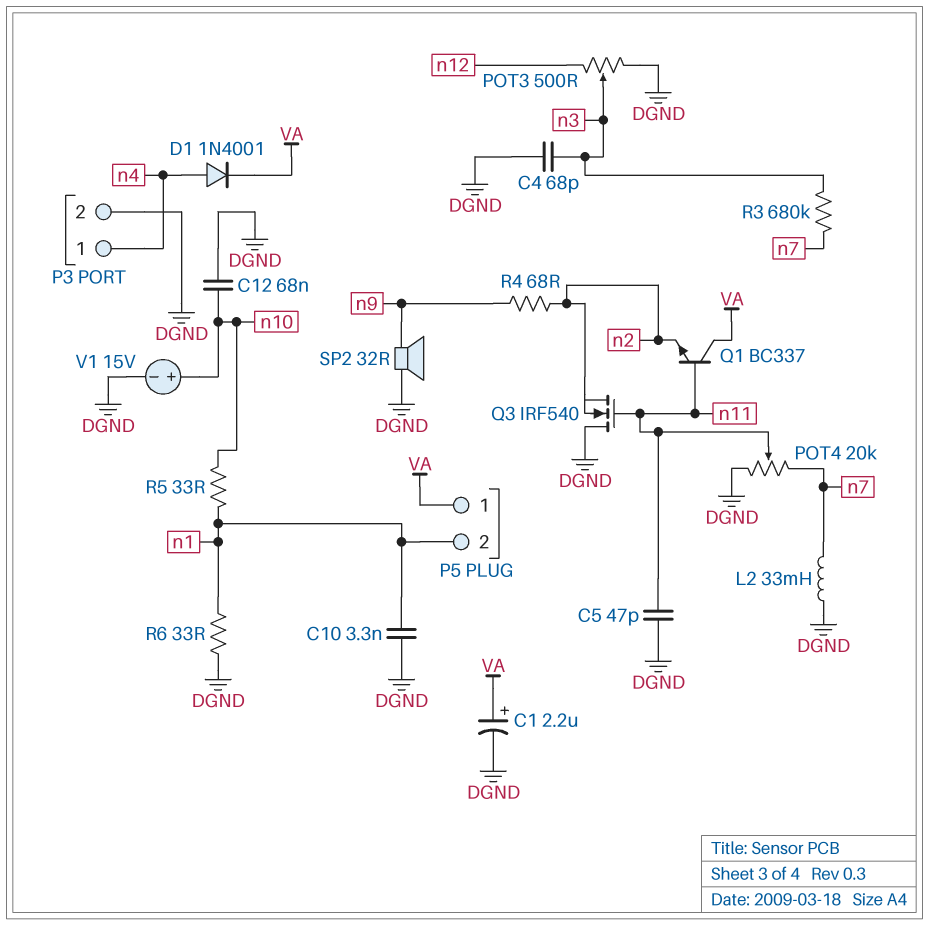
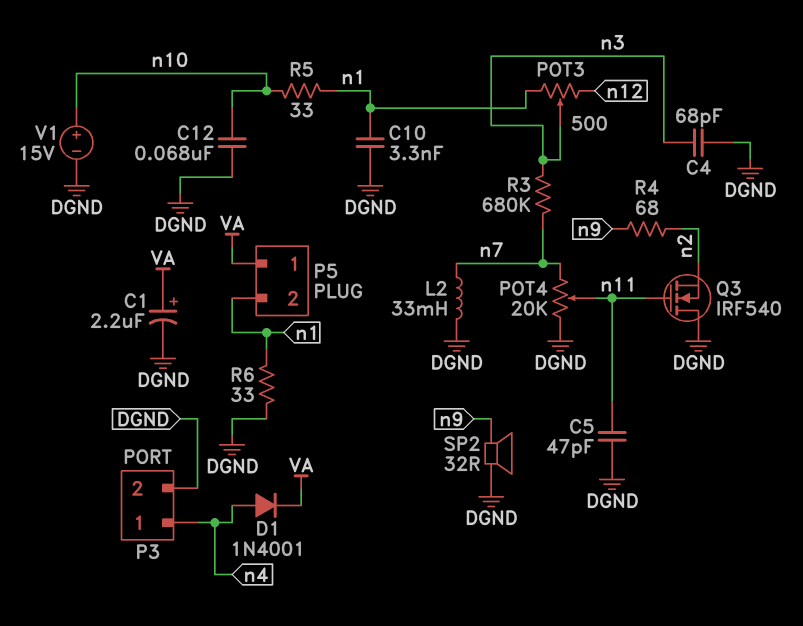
POT3: 500 (DGND, n12, wiper n3) -> 500 (n1, n12, wiper n3)
Q1: NPN BC337 (B n11, C VA, E n2) -> none

